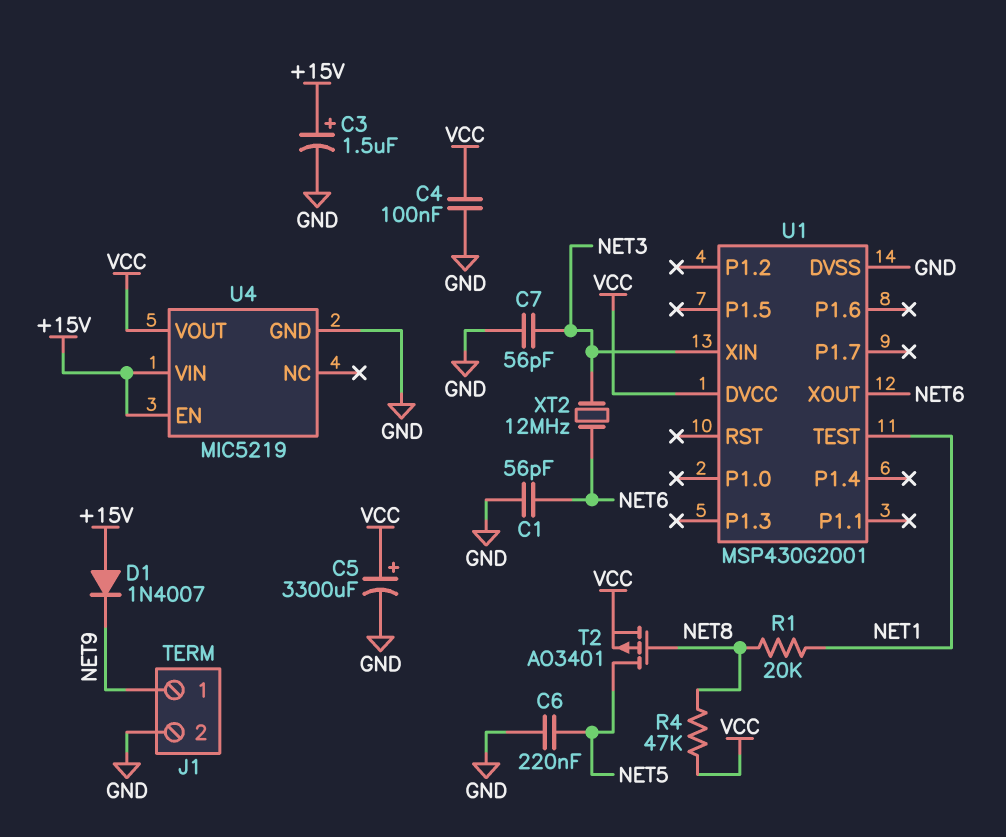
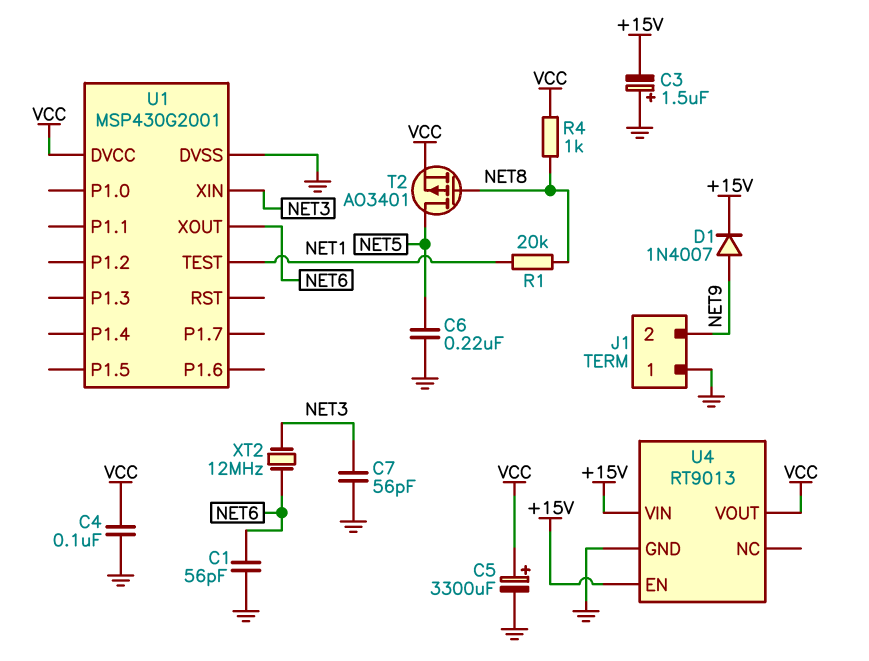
C3: 1.5uF (plus +15V, minus GND) -> 1.5uF (plus GND, minus +15V)
D1: diode 1N4007 (A +15V, K NET9) -> diode 1N4007 (A NET9, K +15V)
J1 pin 1: NET9 -> GND
J1 pin 2: GND -> NET9
R4: 47k (NET8, VCC) -> 1k (NET8, VCC)
U4: MIC5219 -> RT9013

